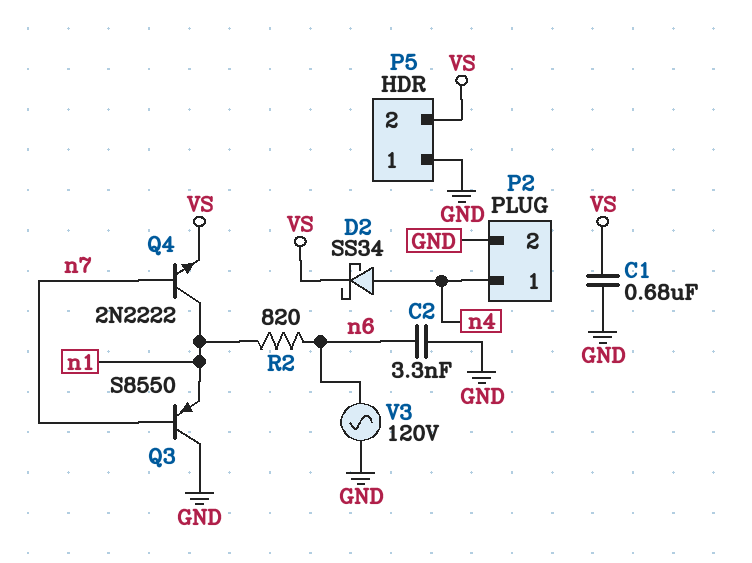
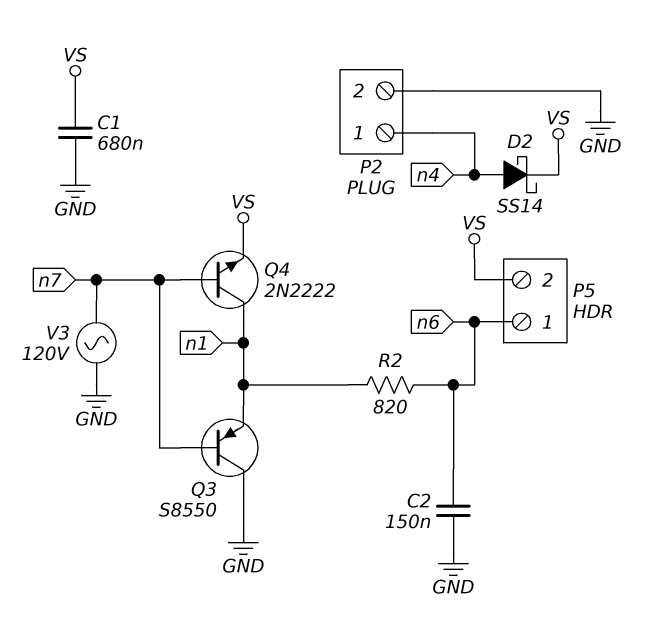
C2: 3.3nF (GND, n6) -> 150nF (GND, n6)
D2: schottky SS34 (A n4, K VS) -> schottky SS14 (A n4, K VS)
P5 pin 1: GND -> n6
V3: AC 120V (GND, n6) -> AC 120V (GND, n7)

